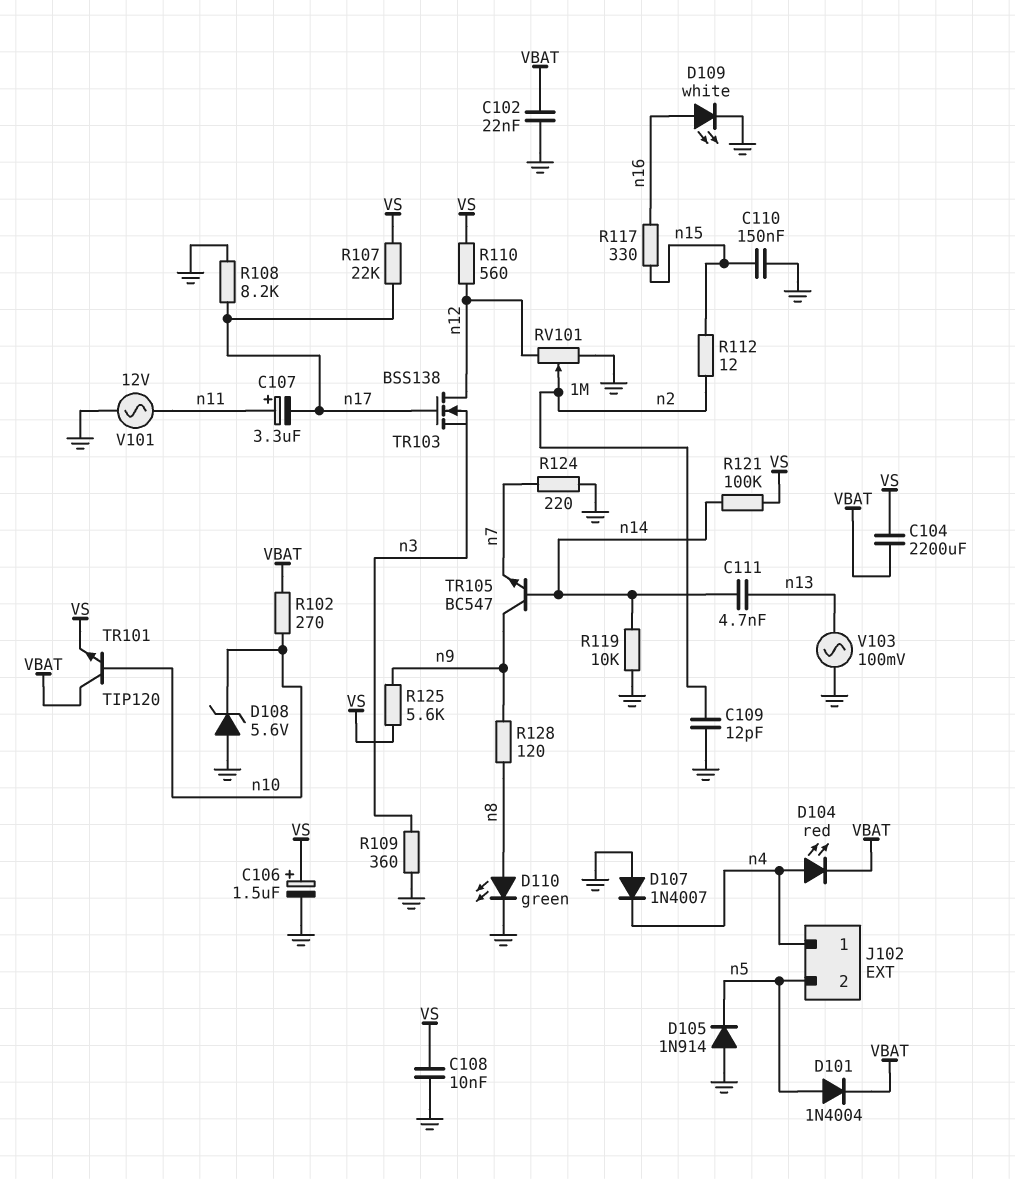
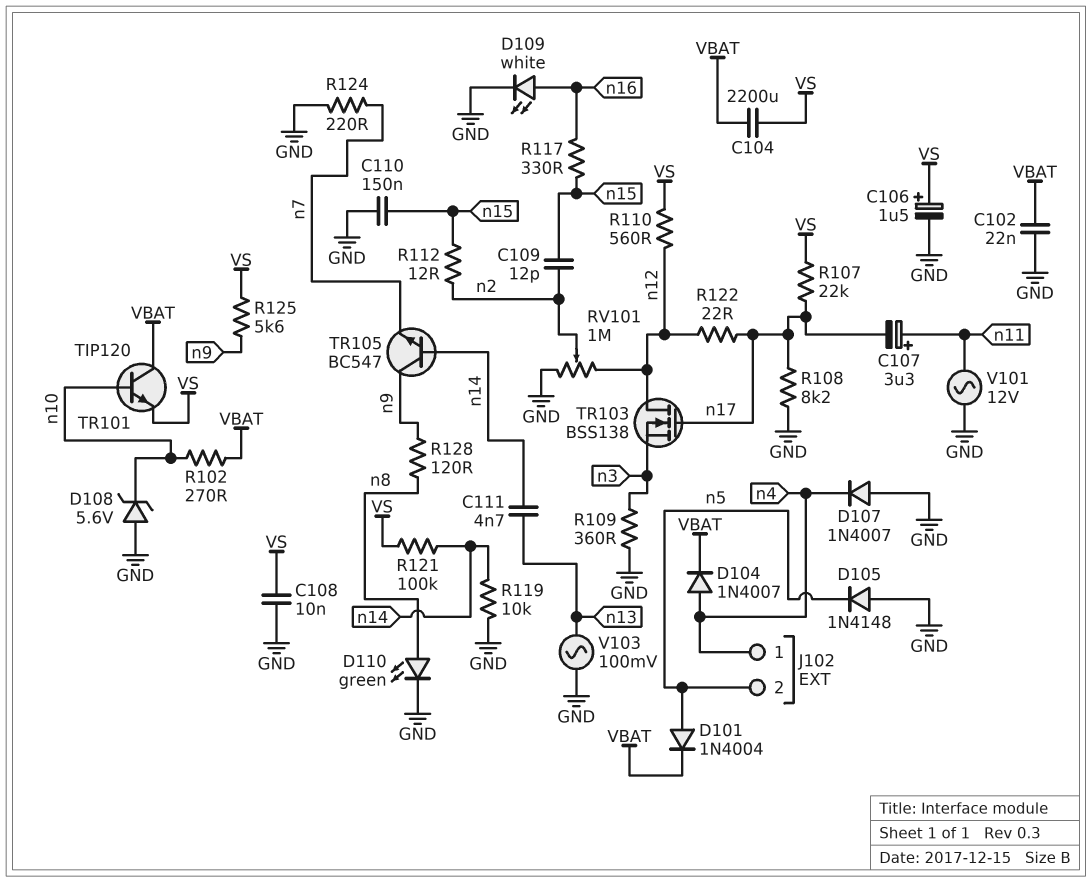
C109: 12pF (GND, n2) -> 12pF (n2, n15)
D104: LED red (A n4, K VBAT) -> diode 1N4007 (A n4, K VBAT)
D105: diode 1N914 (A GND, K n5) -> diode 1N4148 (A GND, K n5)
R122: none -> 22 (n12, n17)

